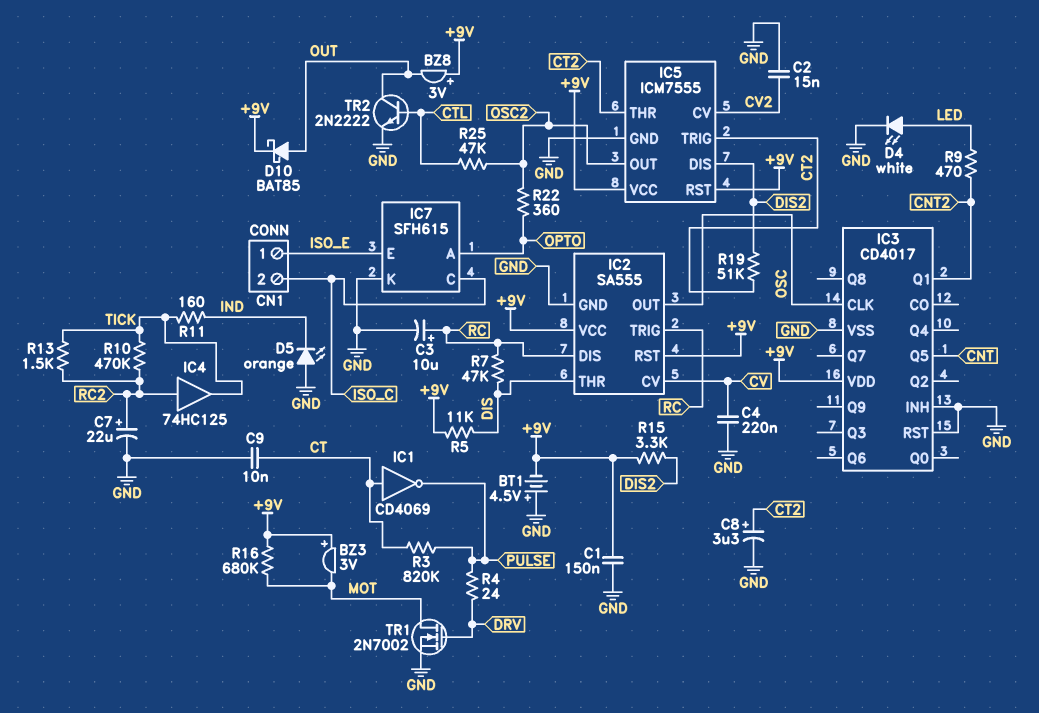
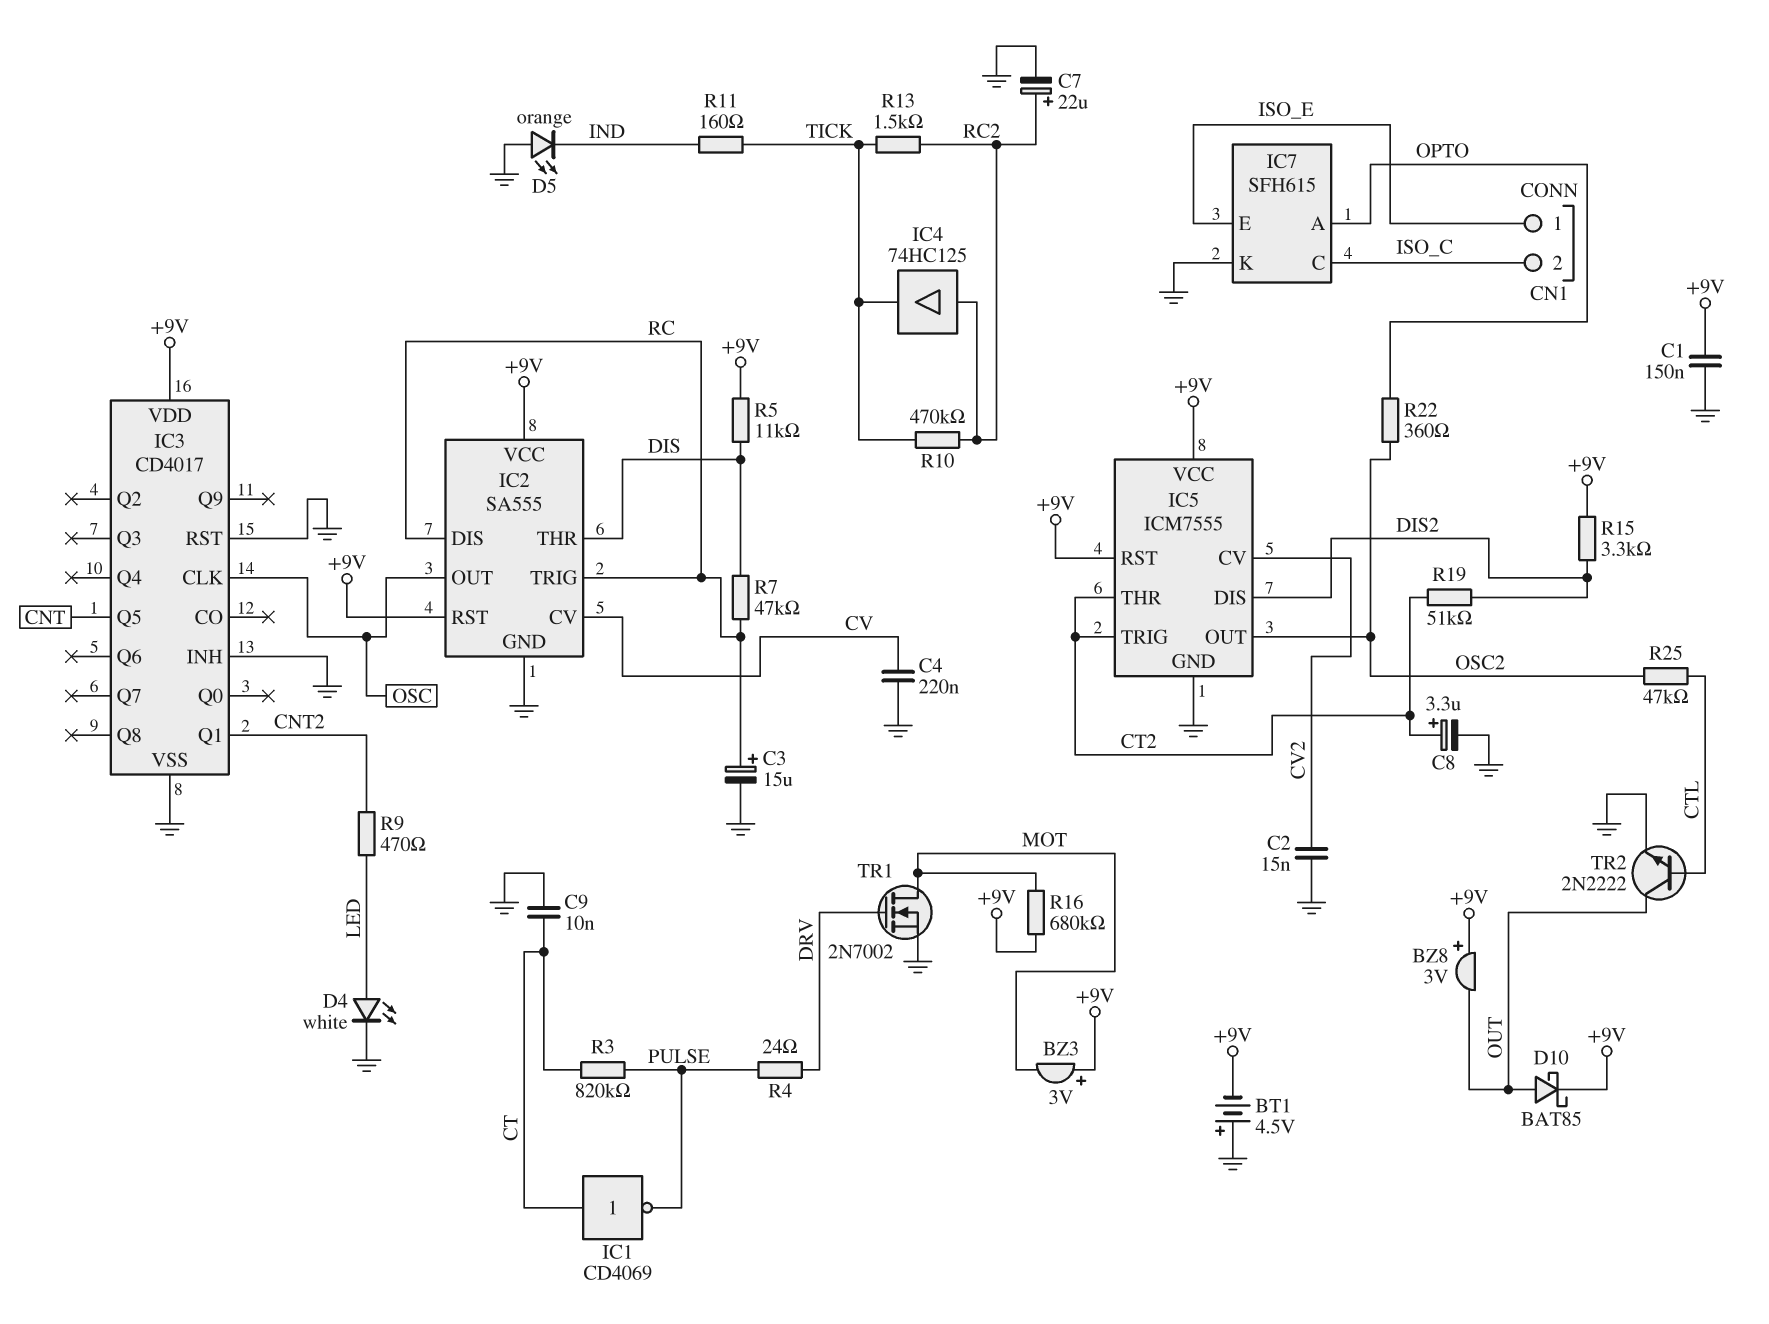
C3: 10uF (plus RC, minus GND) -> 15uF (plus RC, minus GND)

